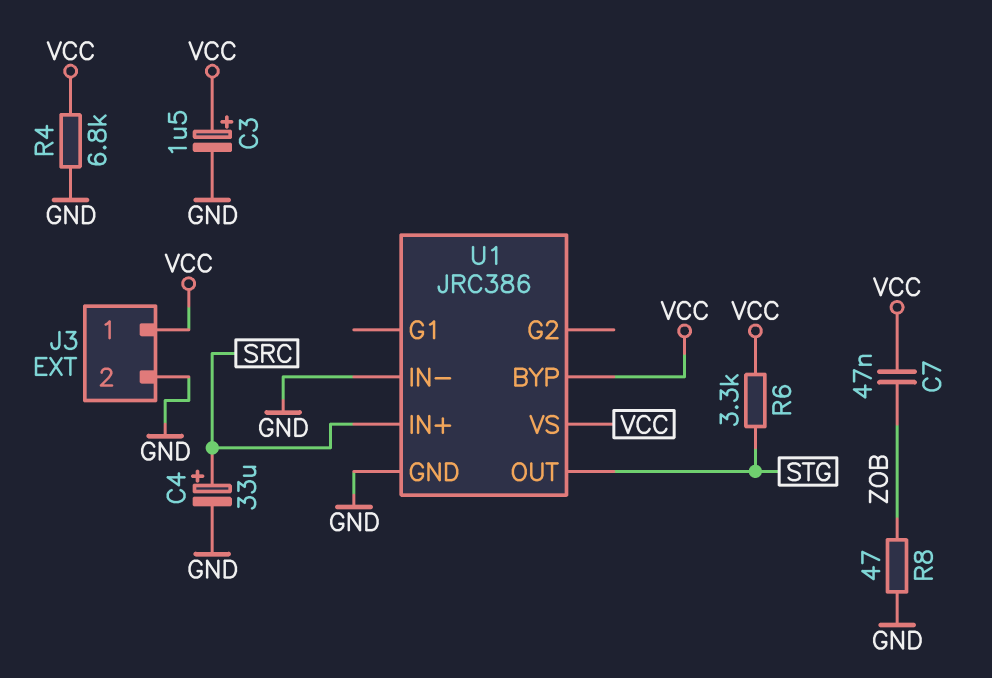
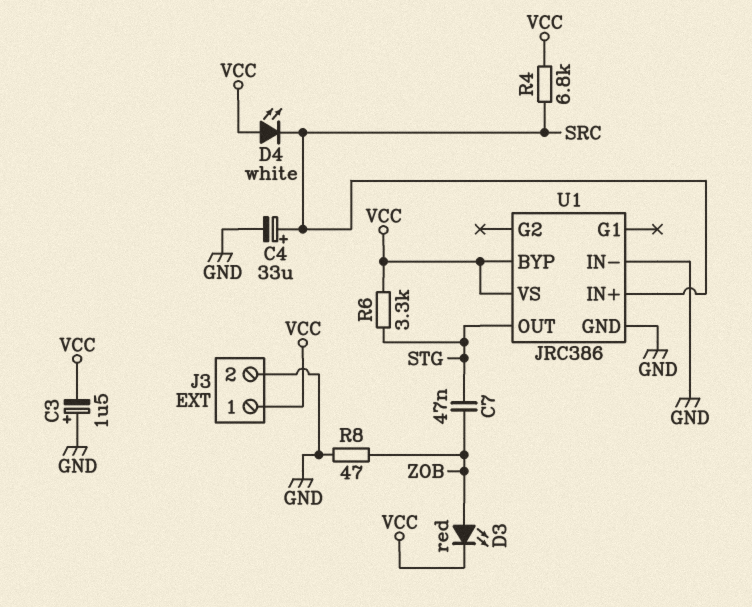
C3: 1.5uF (plus VCC, minus GND) -> 1.5uF (plus GND, minus VCC)
C7: 47nF (VCC, ZOB) -> 47nF (STG, ZOB)
D3: none -> LED red (A ZOB, K VCC)
D4: none -> LED white (A VCC, K SRC)
R4: 6.8k (GND, VCC) -> 6.8k (SRC, VCC)

